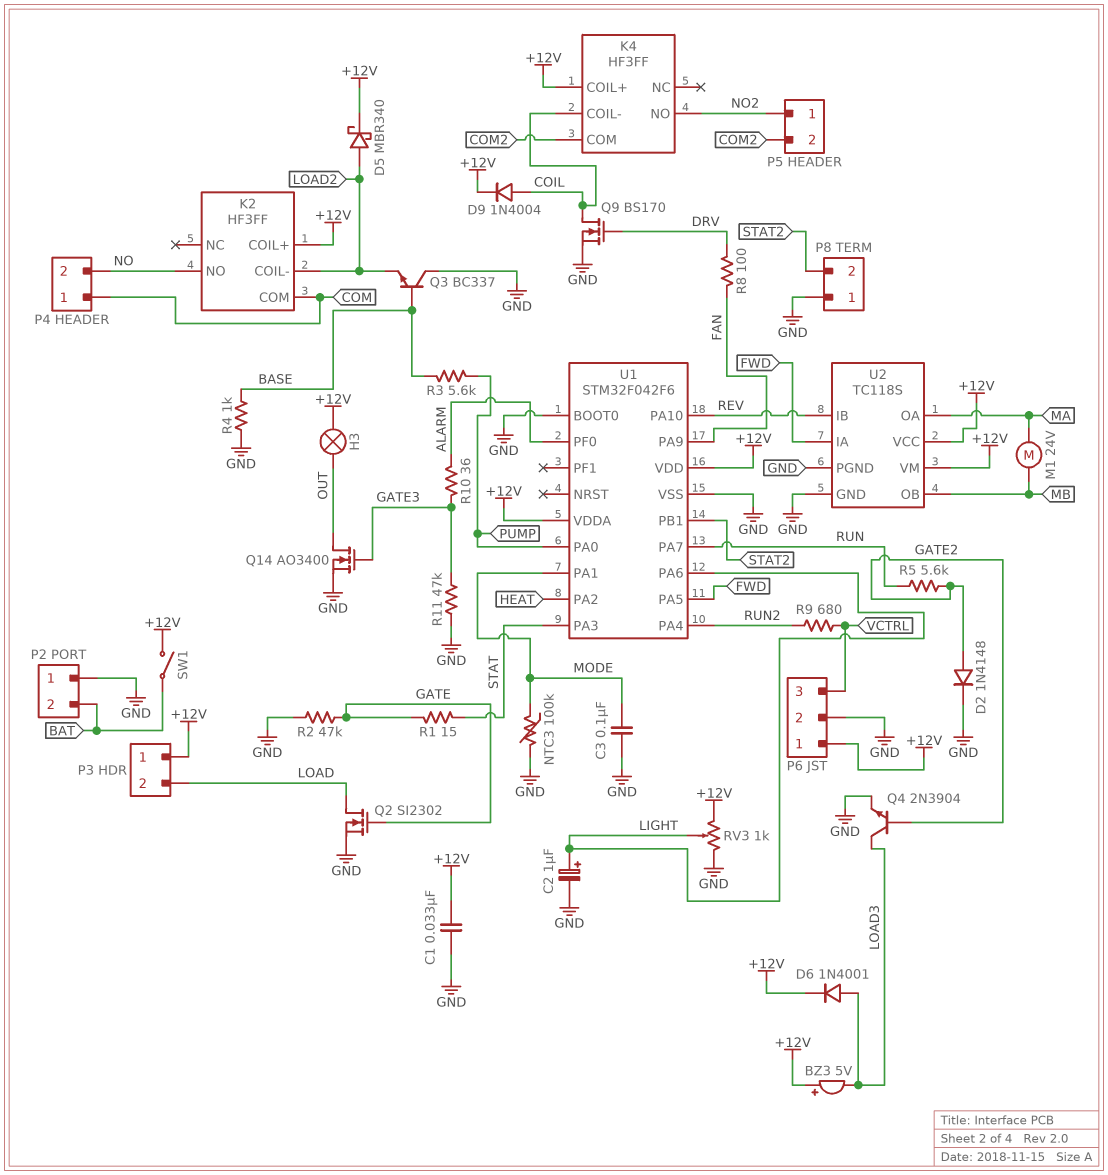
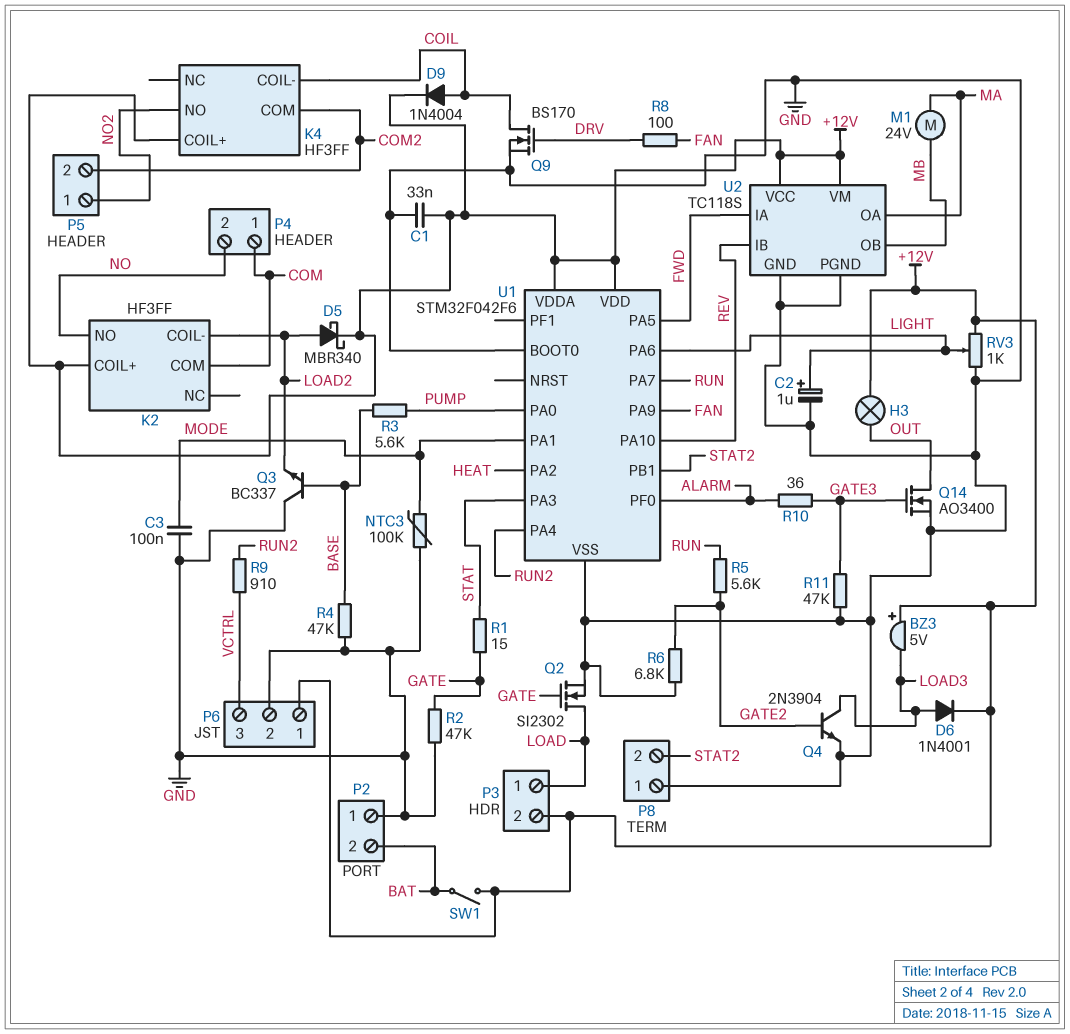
D2: diode 1N4148 (A GATE2, K GND) -> none
P3 pin 1: +12V -> LOAD
P3 pin 2: LOAD -> +12V
R4: 1k (BASE, GND) -> 47k (BASE, GND)
R6: none -> 6.8k (GATE2, GND)
R9: 680 (RUN2, VCTRL) -> 910 (RUN2, VCTRL)

